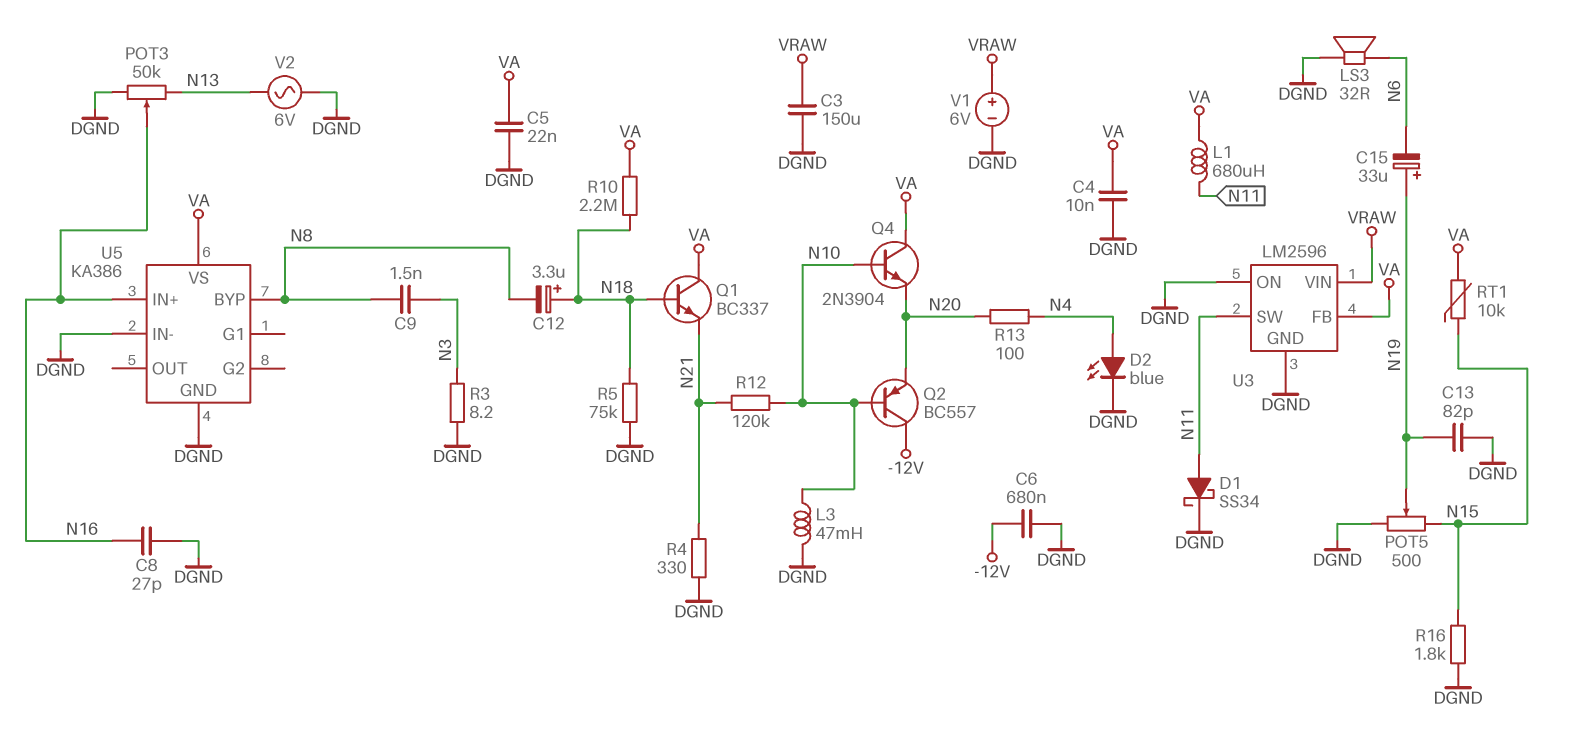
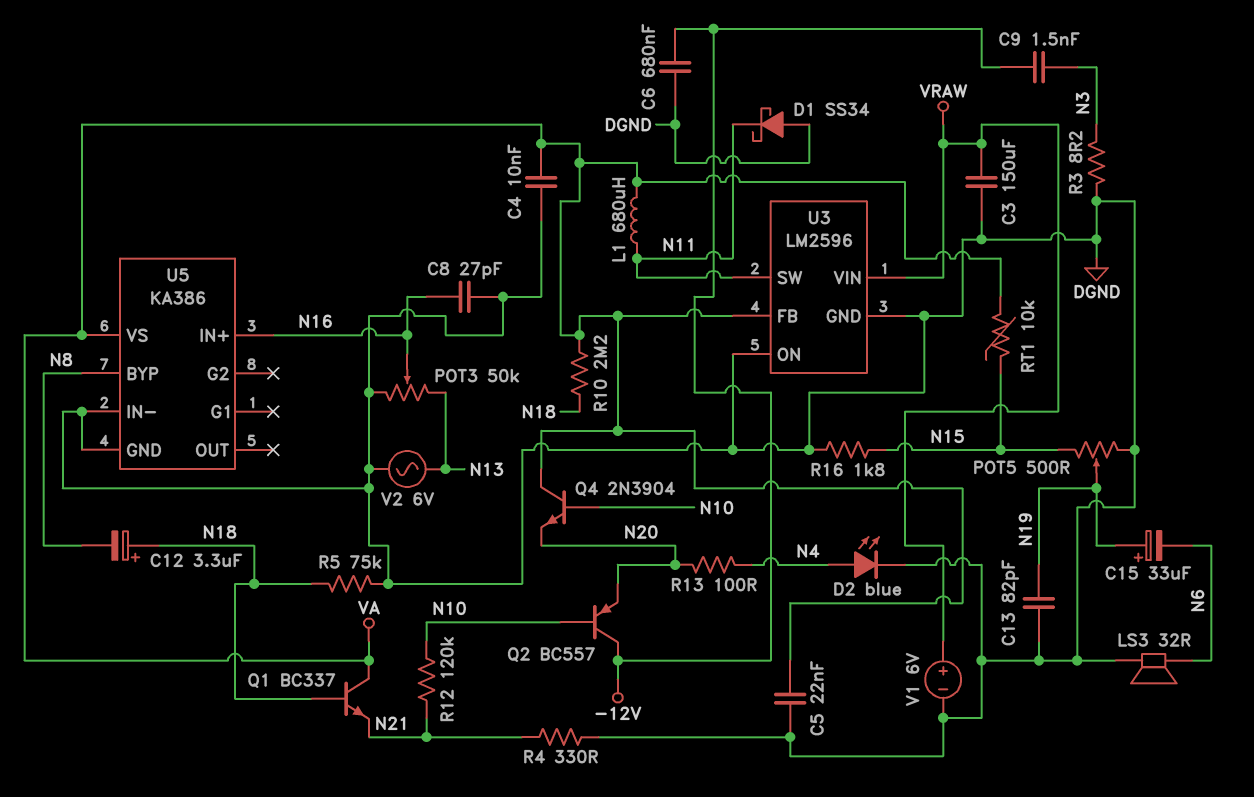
C9: 1.5nF (N3, N8) -> 1.5nF (-12V, N3)
D1: schottky SS34 (A N11, K DGND) -> schottky SS34 (A DGND, K N11)
L3: 47mH (DGND, N10) -> none

